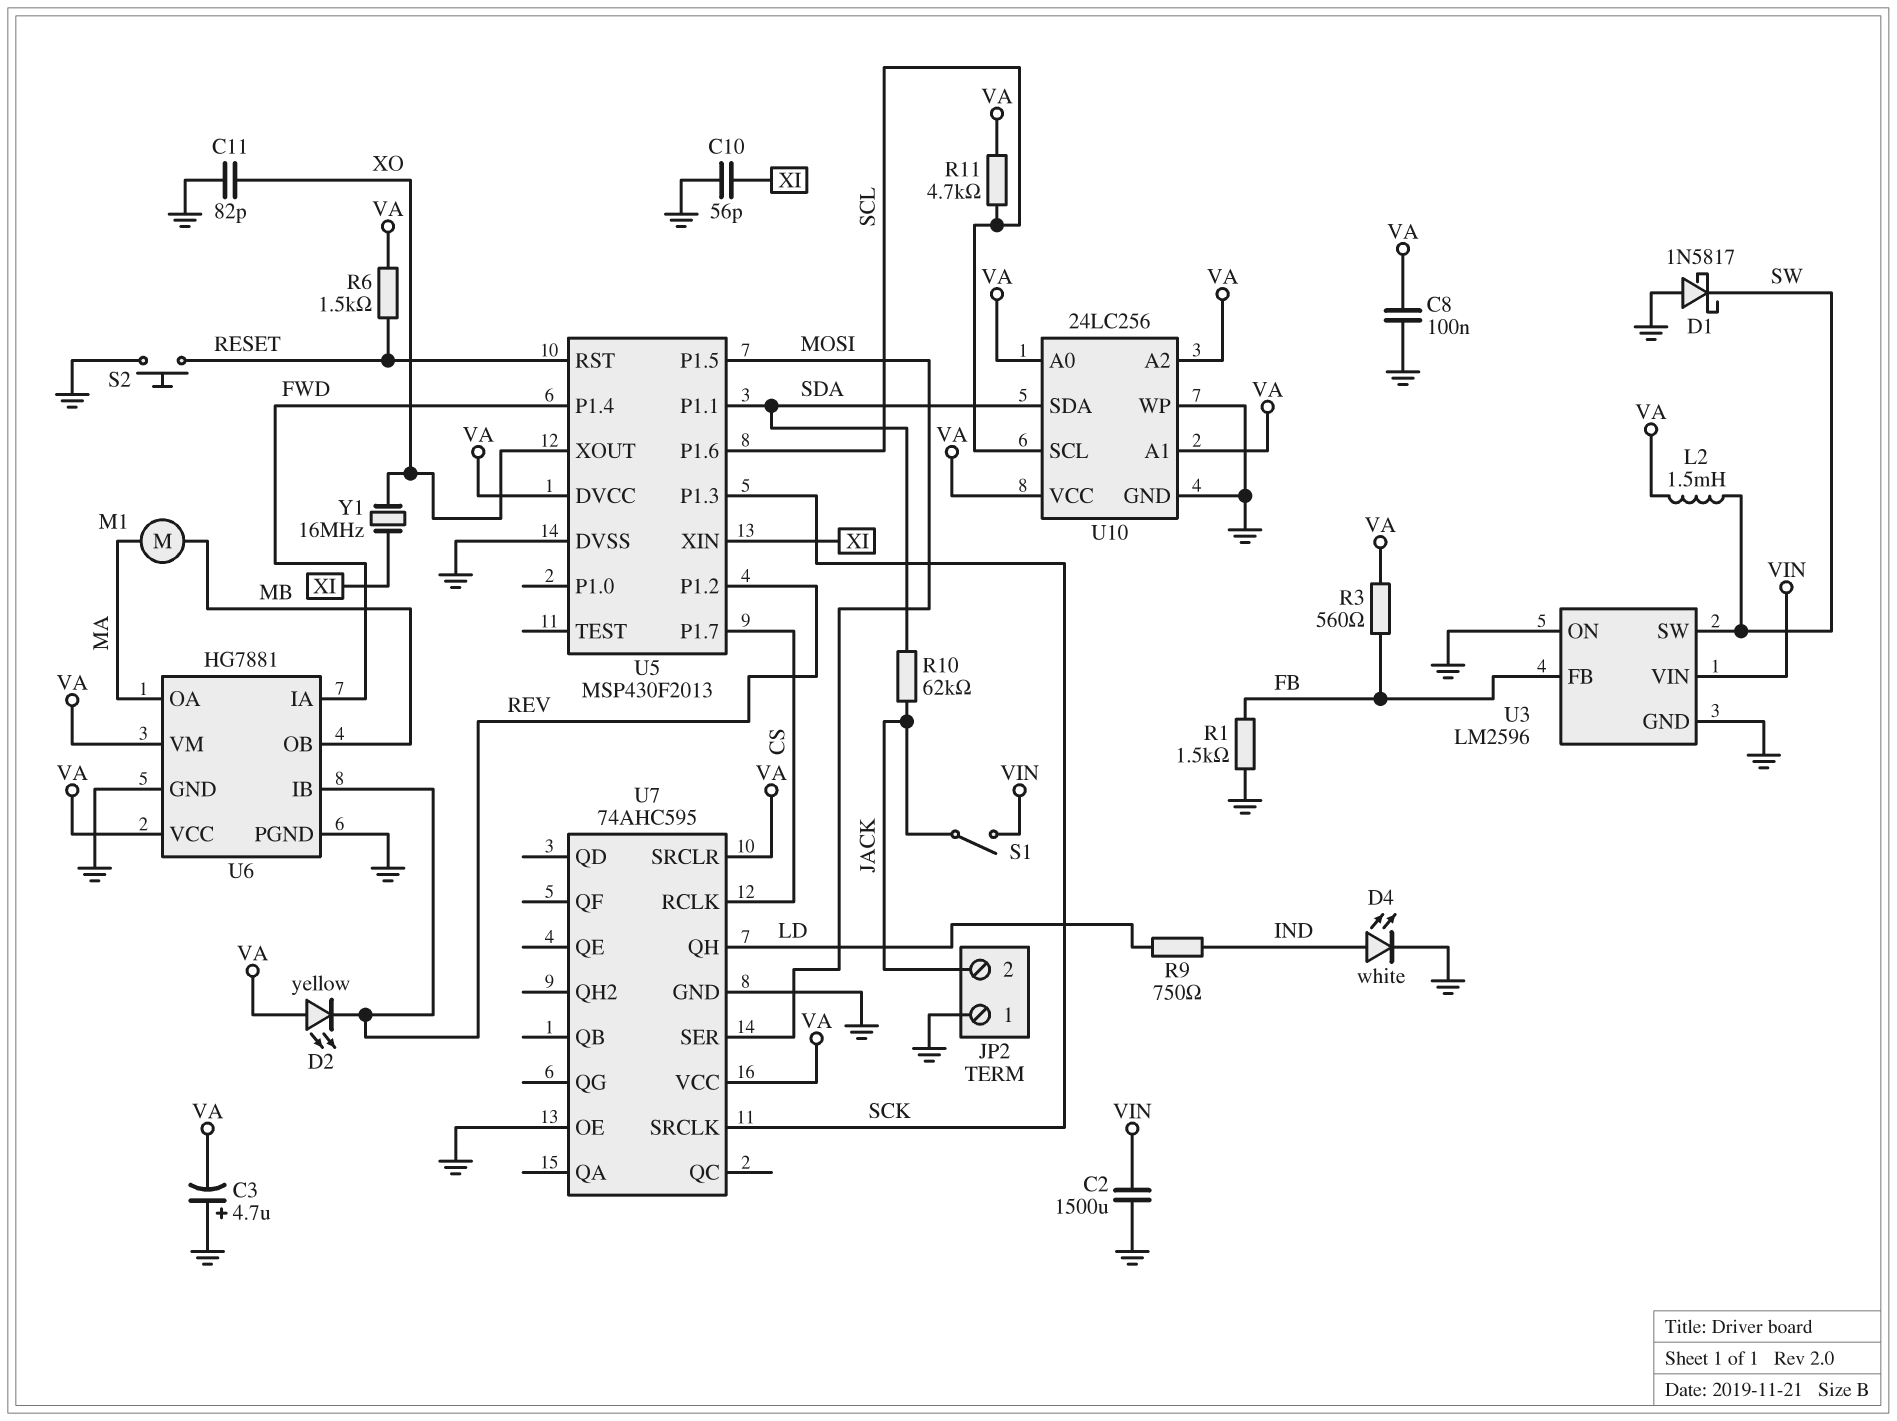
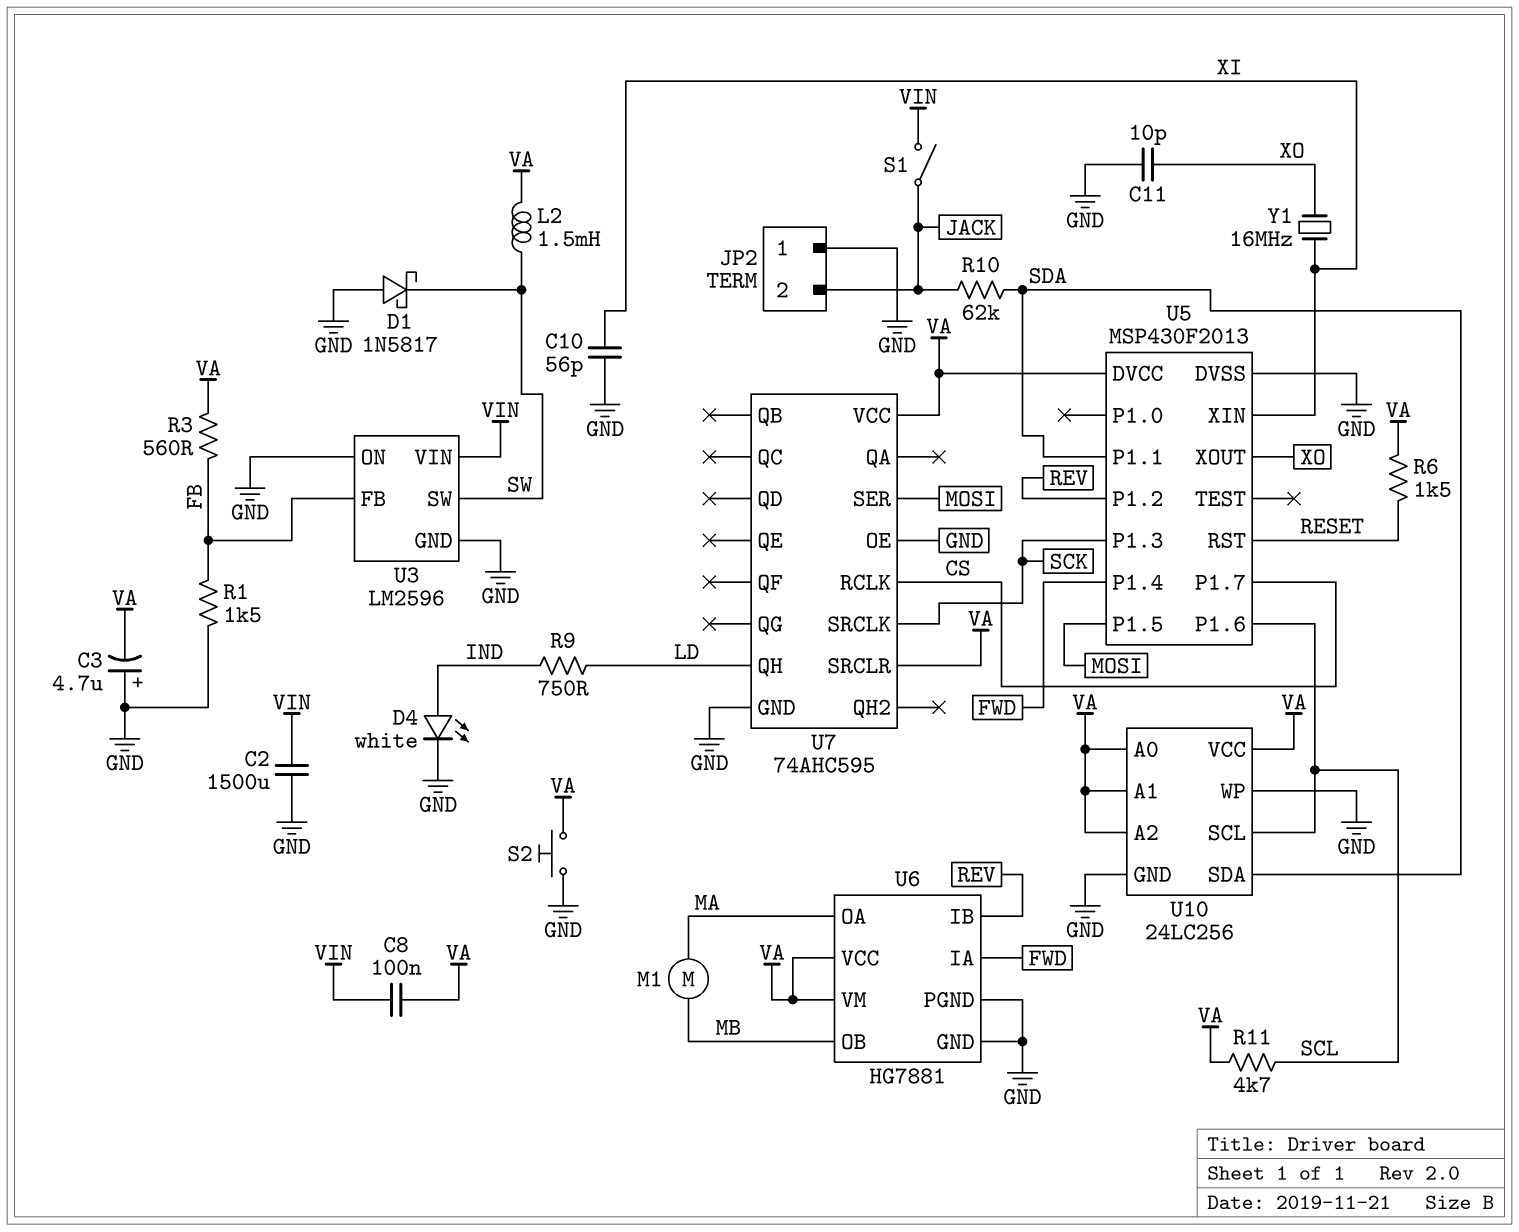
C8: 100nF (GND, VA) -> 100nF (VA, VIN)
C11: 82pF (GND, XO) -> 10pF (GND, XO)
D2: LED yellow (A VA, K REV) -> none
S2: button (GND, RESET) -> button (GND, VA)

